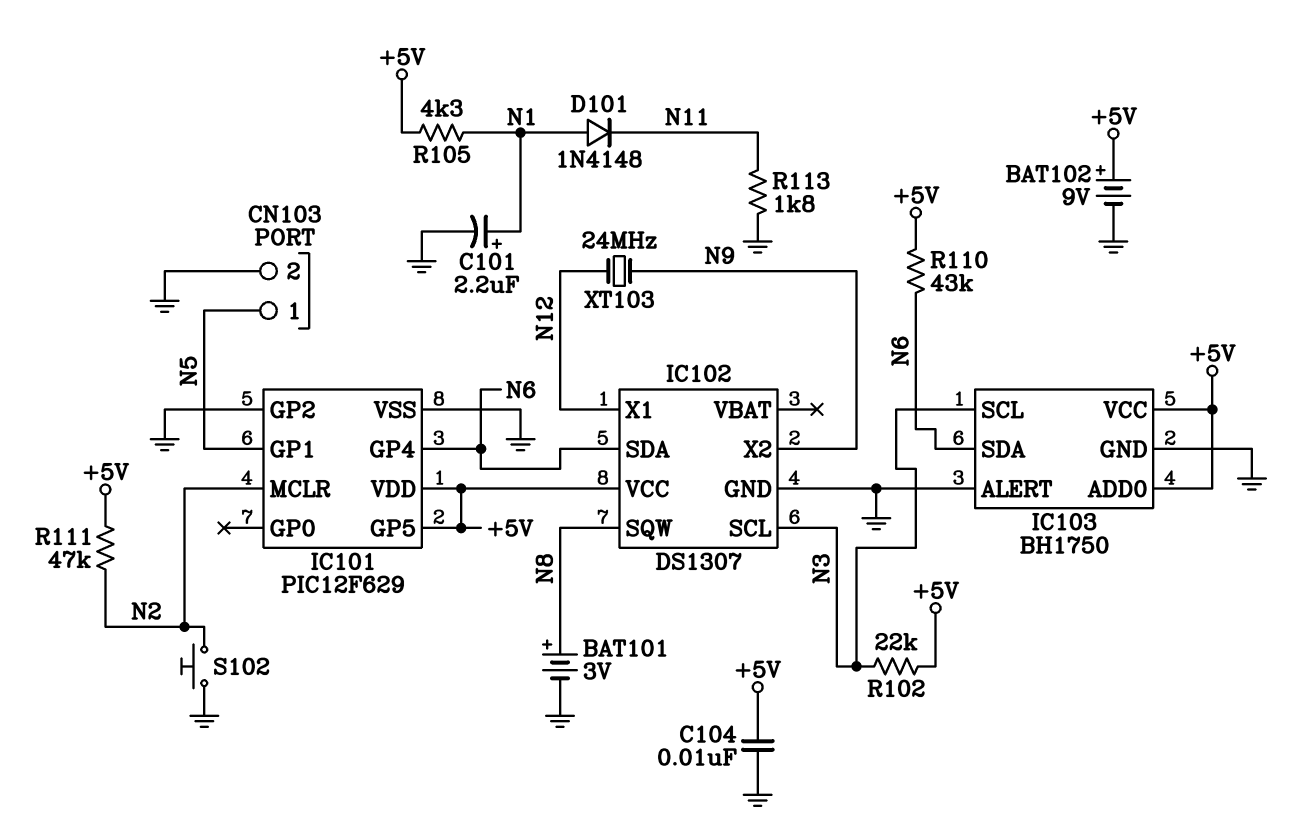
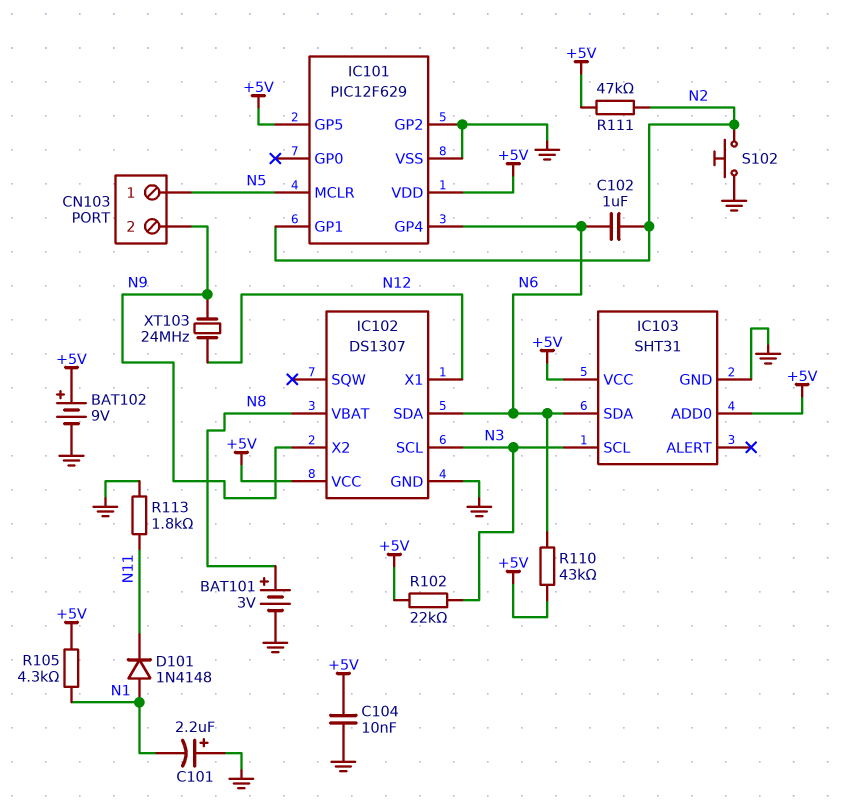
C101: 2.2uF (plus N1, minus GND) -> 2.2uF (plus GND, minus N1)
C102: none -> 1uF (N2, N6)
CN103 pin 2: GND -> N9
IC101 pin GP1: N5 -> N2
IC101 pin MCLR: N2 -> N5
IC102 pin SQW: N8 -> none
IC102 pin VBAT: none -> N8
IC103: BH1750 -> SHT31
IC103 pin ALERT: GND -> none

